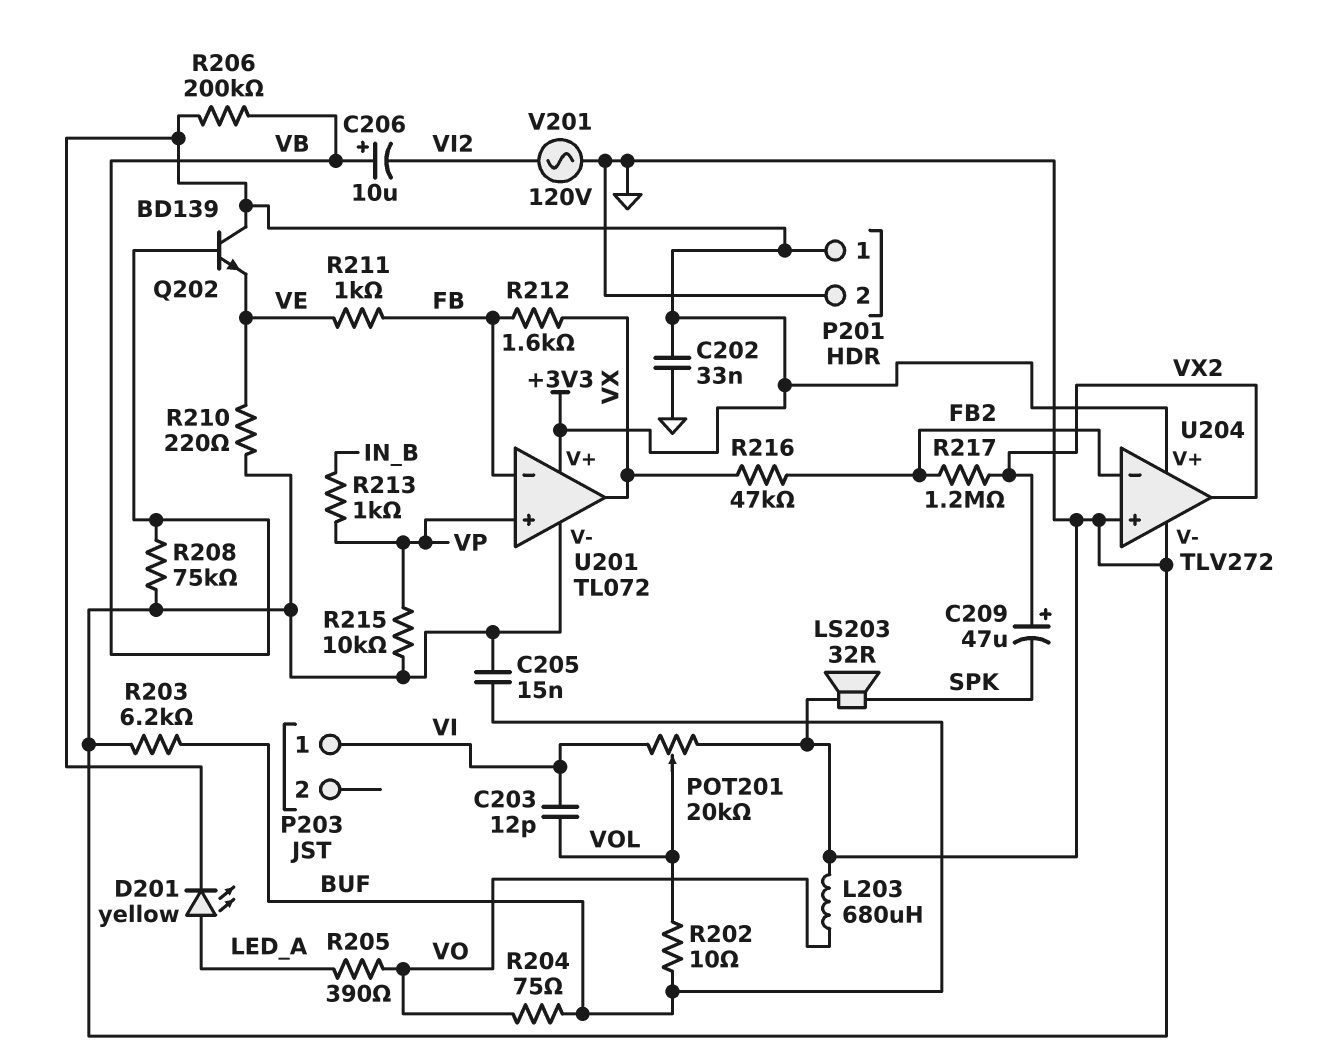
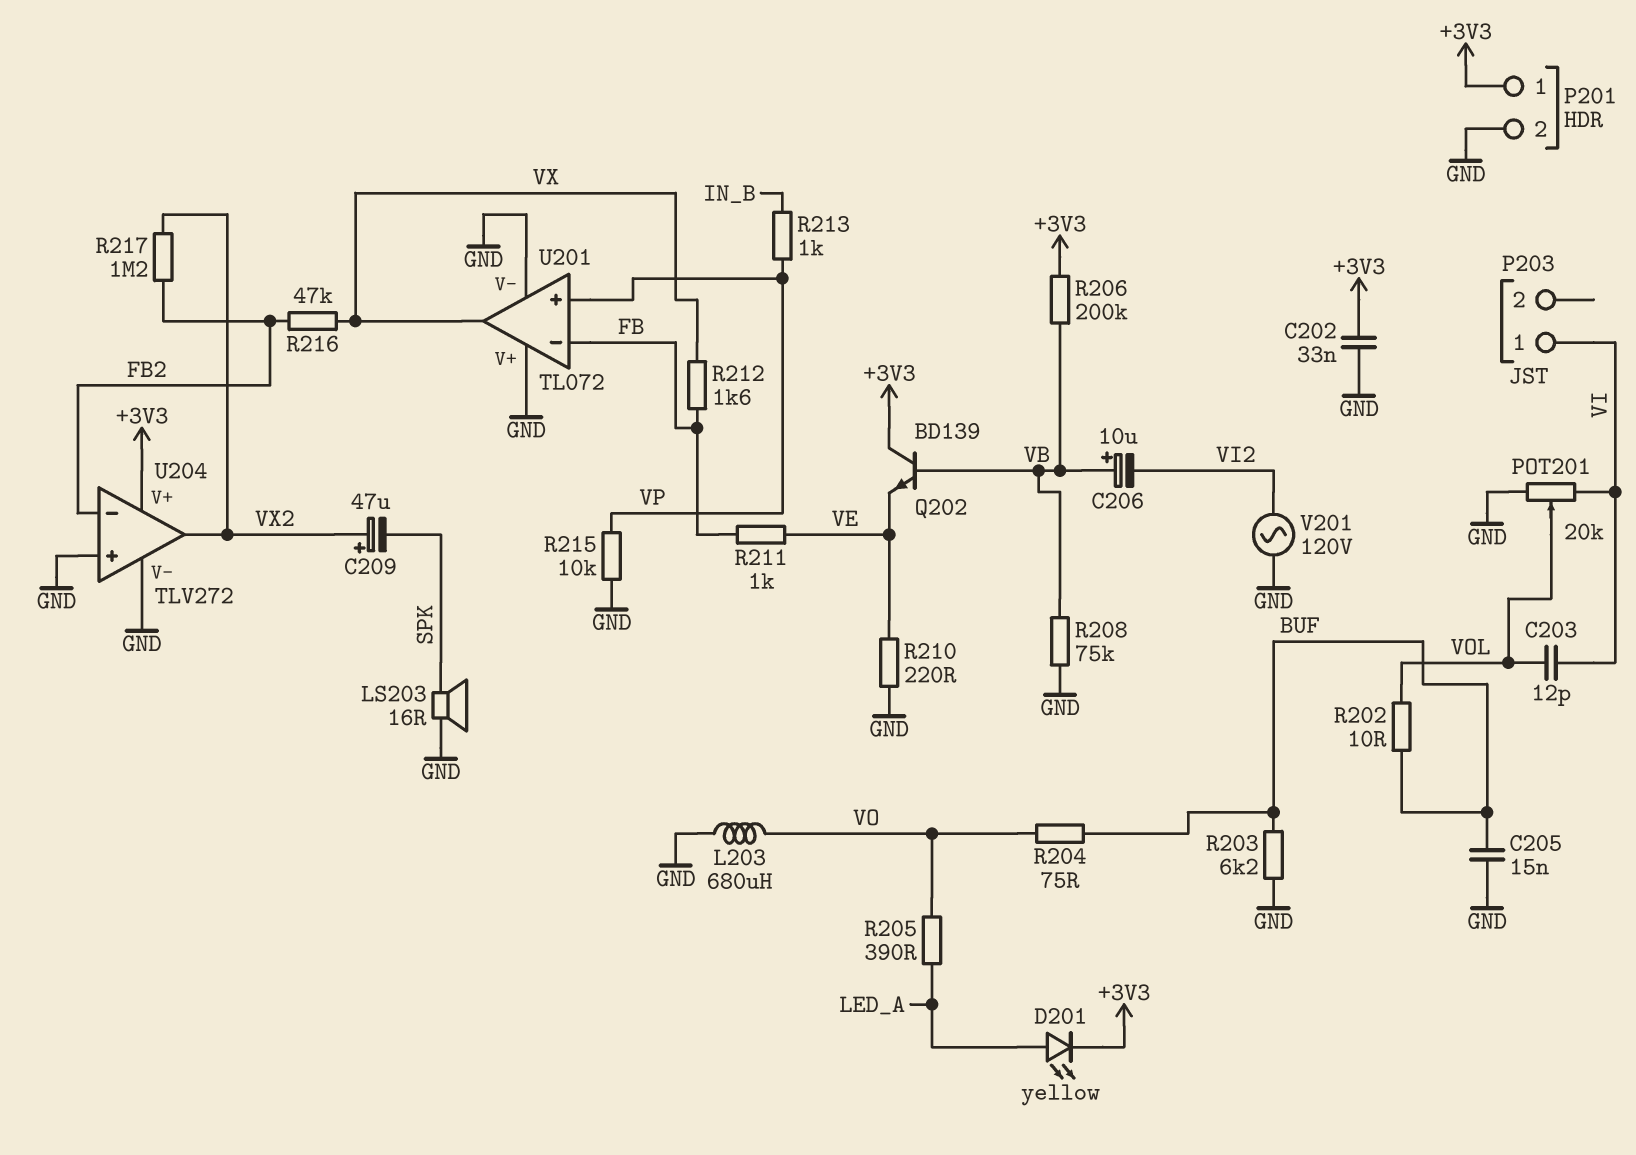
LS203: speaker 32R (GND, SPK) -> speaker 16R (GND, SPK)
U201 pin V+: +3V3 -> GND

